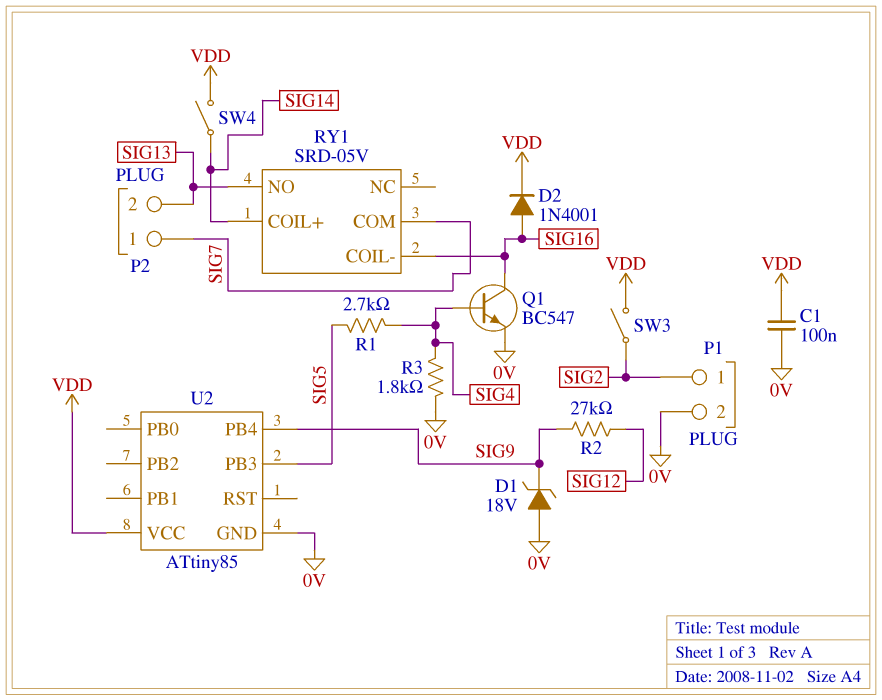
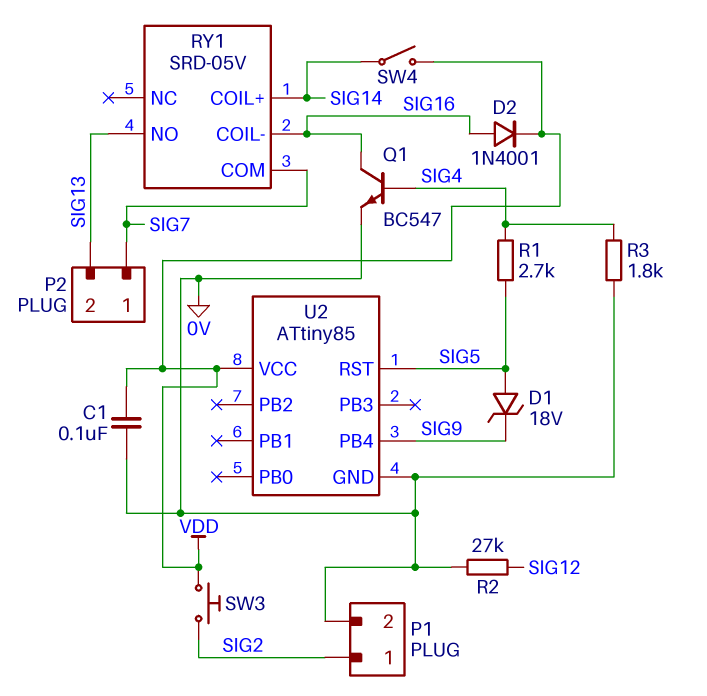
D1: zener 18V (A 0V, K SIG9) -> zener 18V (A SIG5, K SIG9)
R2: 27k (SIG9, SIG12) -> 27k (0V, SIG12)
SW3: switch (SIG2, VDD) -> button (SIG2, VDD)
U2 pin PB3: SIG5 -> none
U2 pin RST: none -> SIG5

